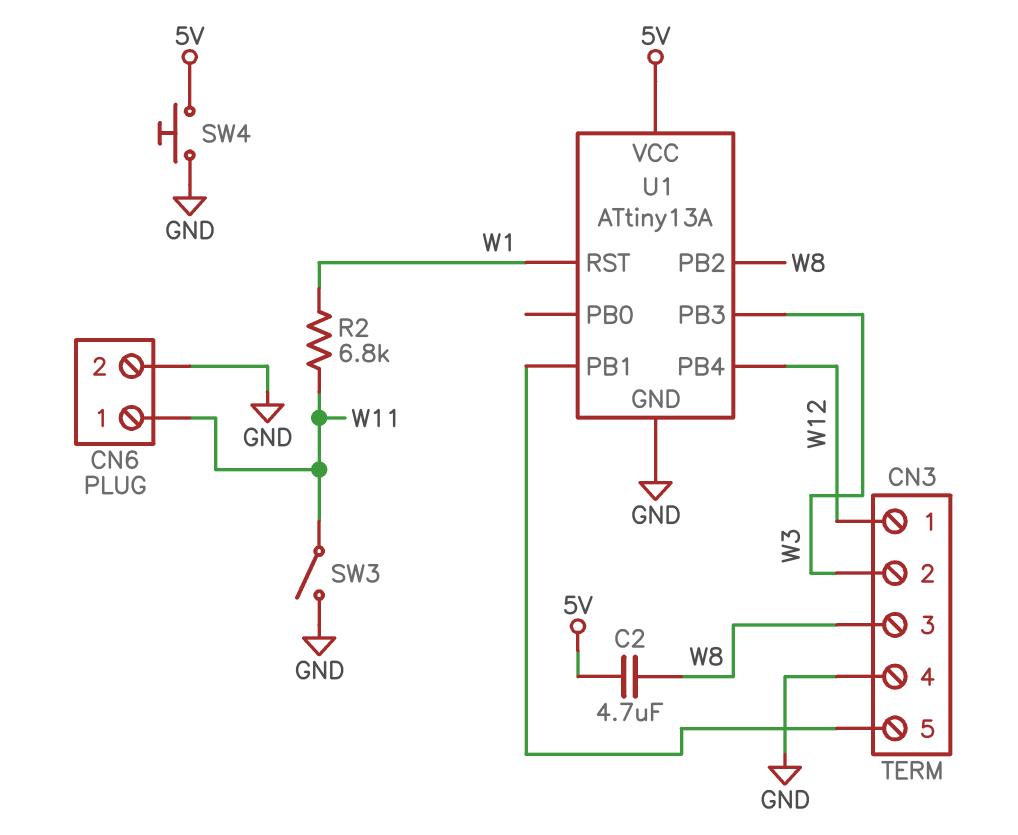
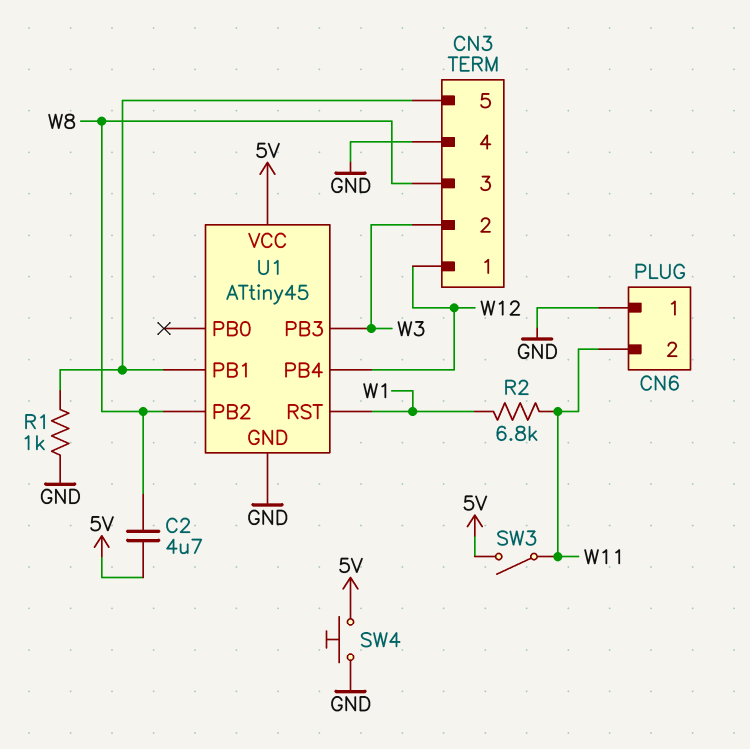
CN6 pin 1: W11 -> GND
CN6 pin 2: GND -> W11
R1: none -> 1k (CN3/5, GND)
SW3: switch (GND, W11) -> switch (5V, W11)
U1: ATtiny13A -> ATtiny45

